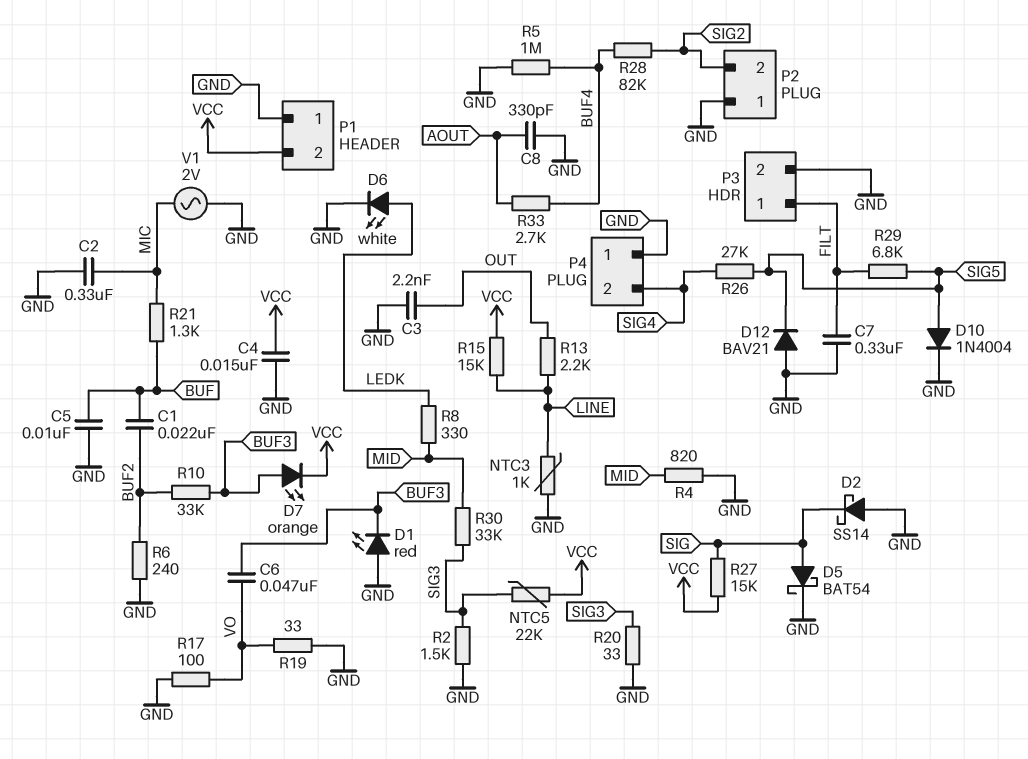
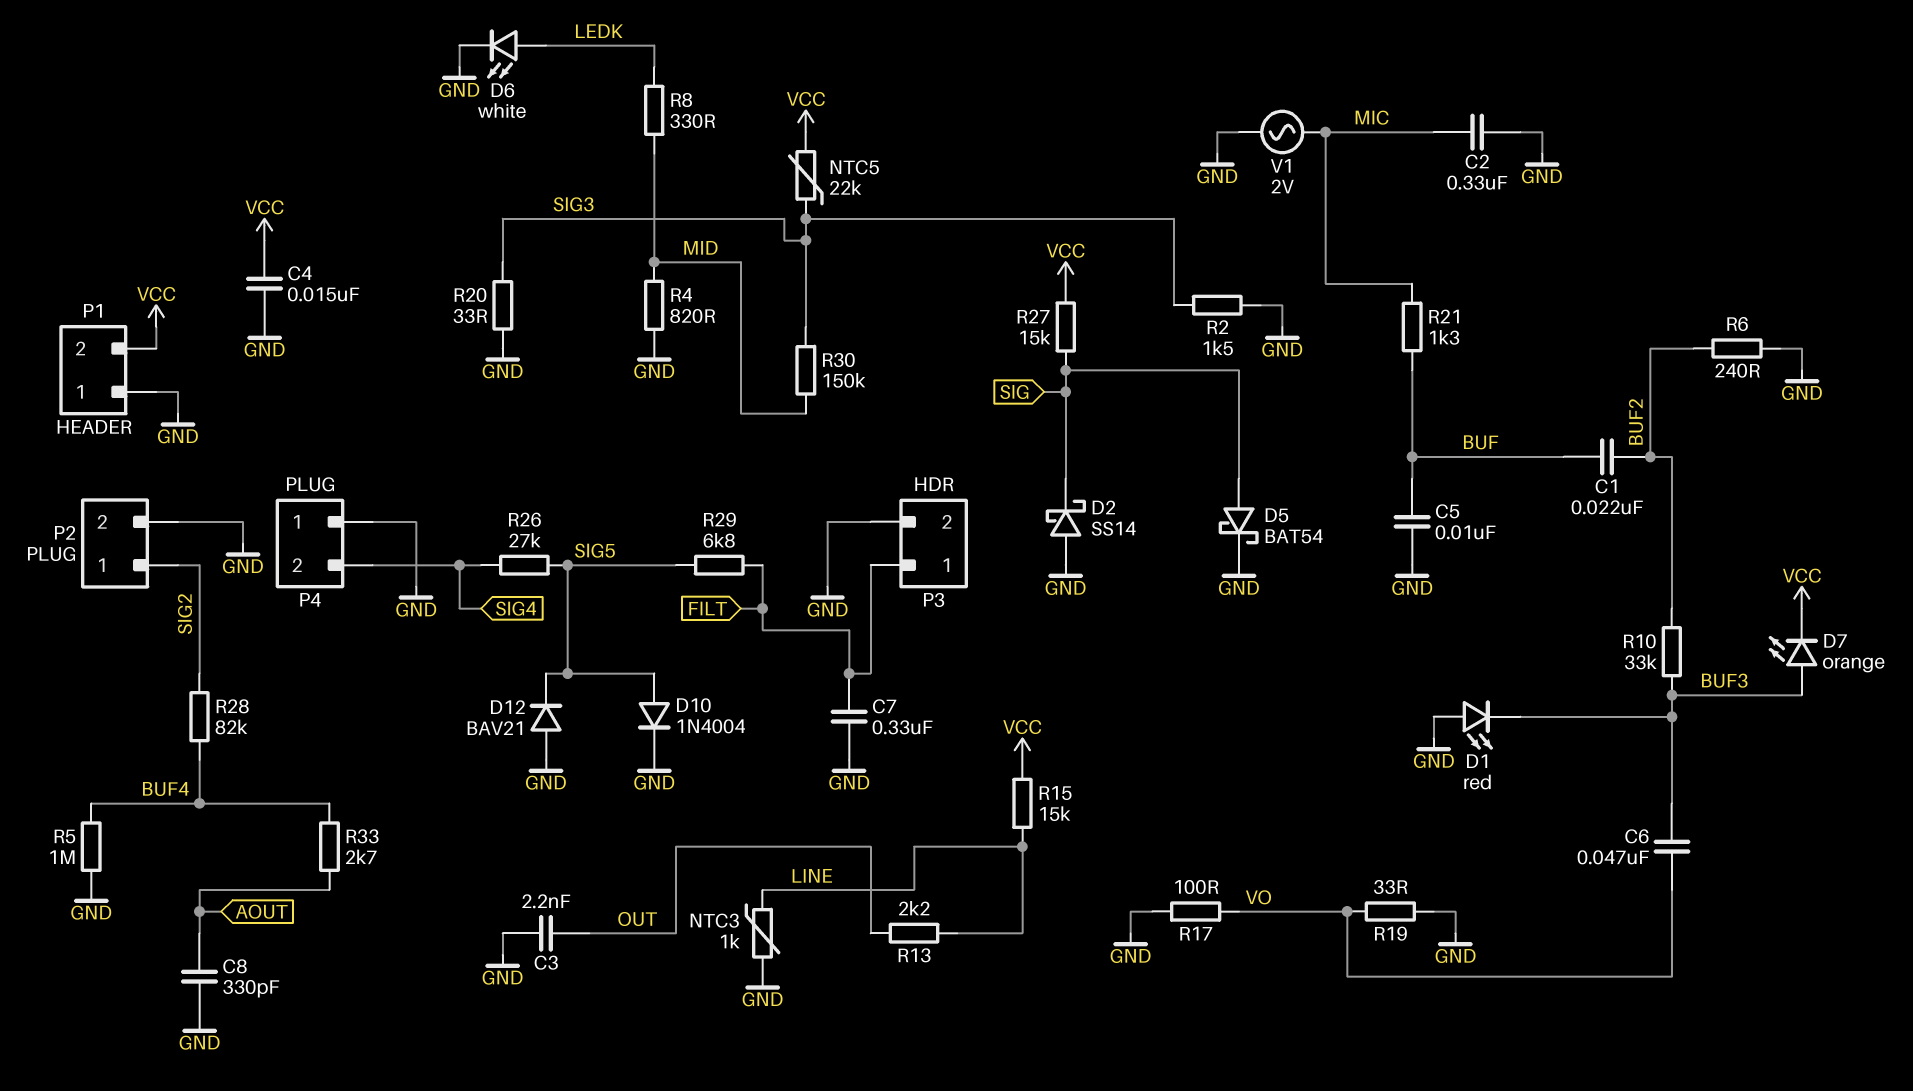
P2 pin 1: GND -> SIG2
P2 pin 2: SIG2 -> GND
R30: 33k (MID, SIG3) -> 150k (MID, SIG3)

